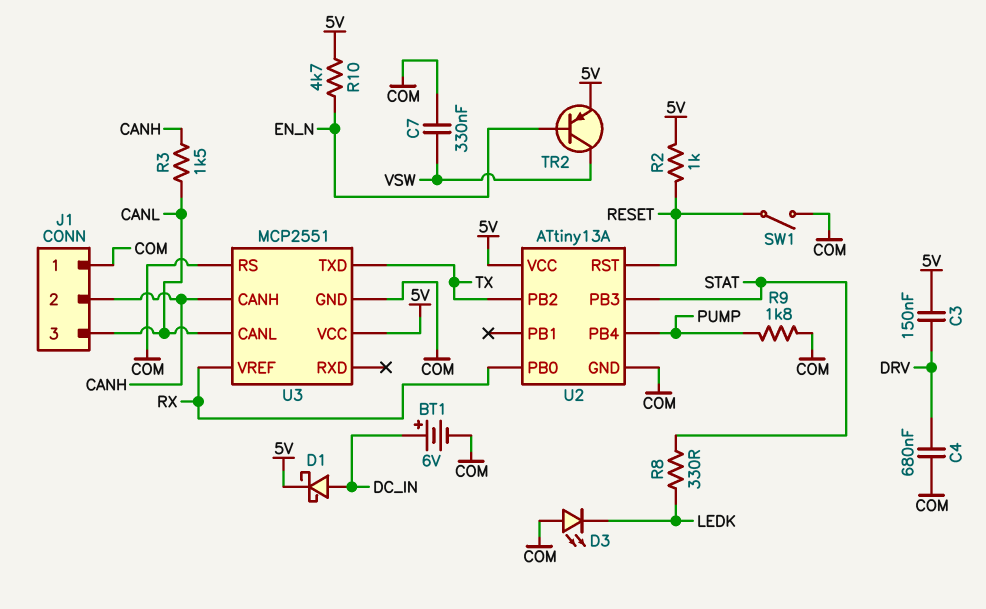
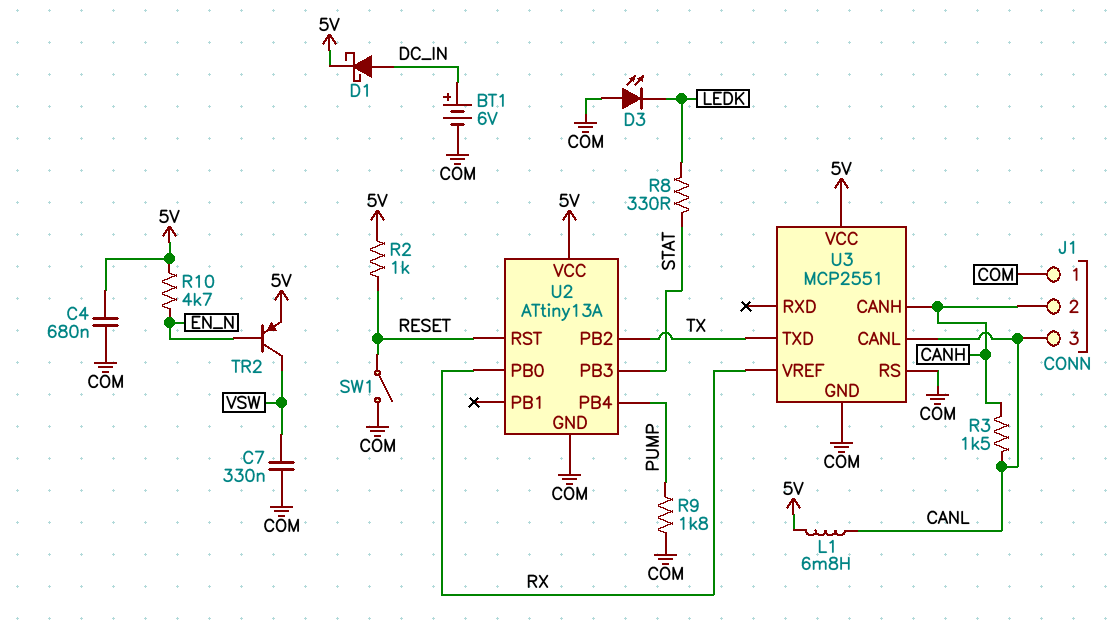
C3: 150nF (5V, DRV) -> none
C4: 680nF (COM, DRV) -> 680nF (5V, COM)
L1: none -> 6.8mH (5V, CANL)

